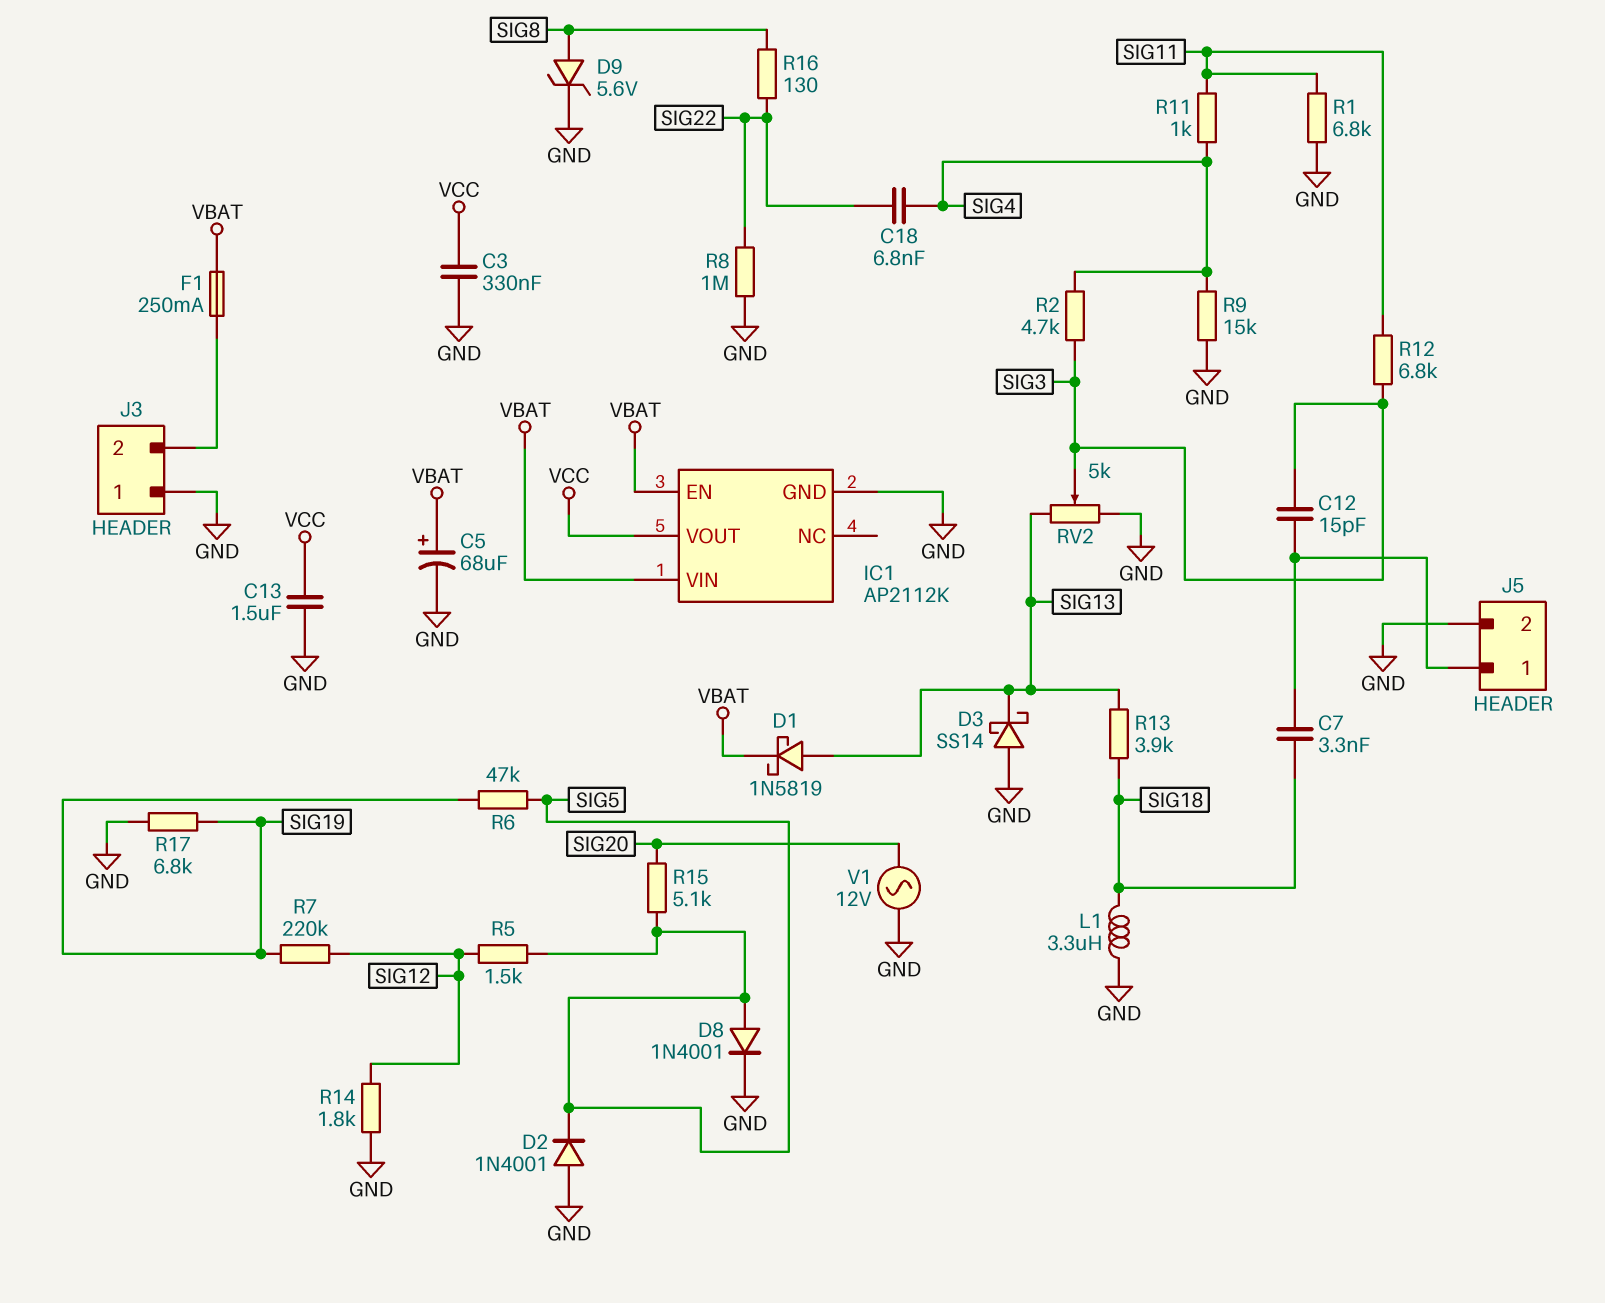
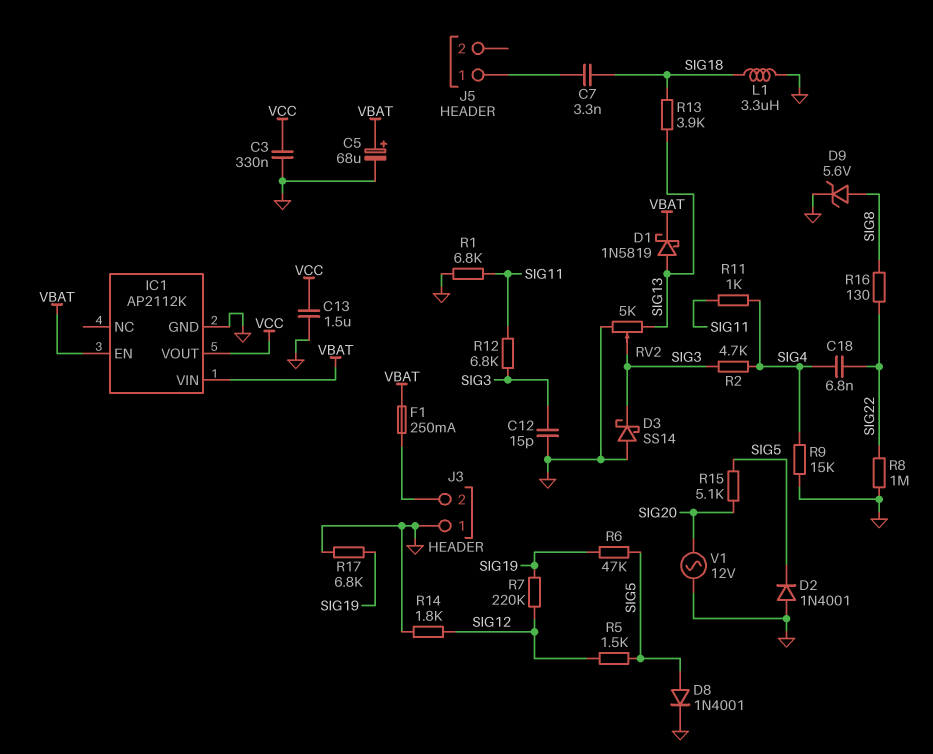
C12: 15pF (J5/1, SIG3) -> 15pF (GND, SIG3)
D3: schottky SS14 (A GND, K SIG13) -> schottky SS14 (A GND, K SIG3)
J5 pin 2: GND -> none

